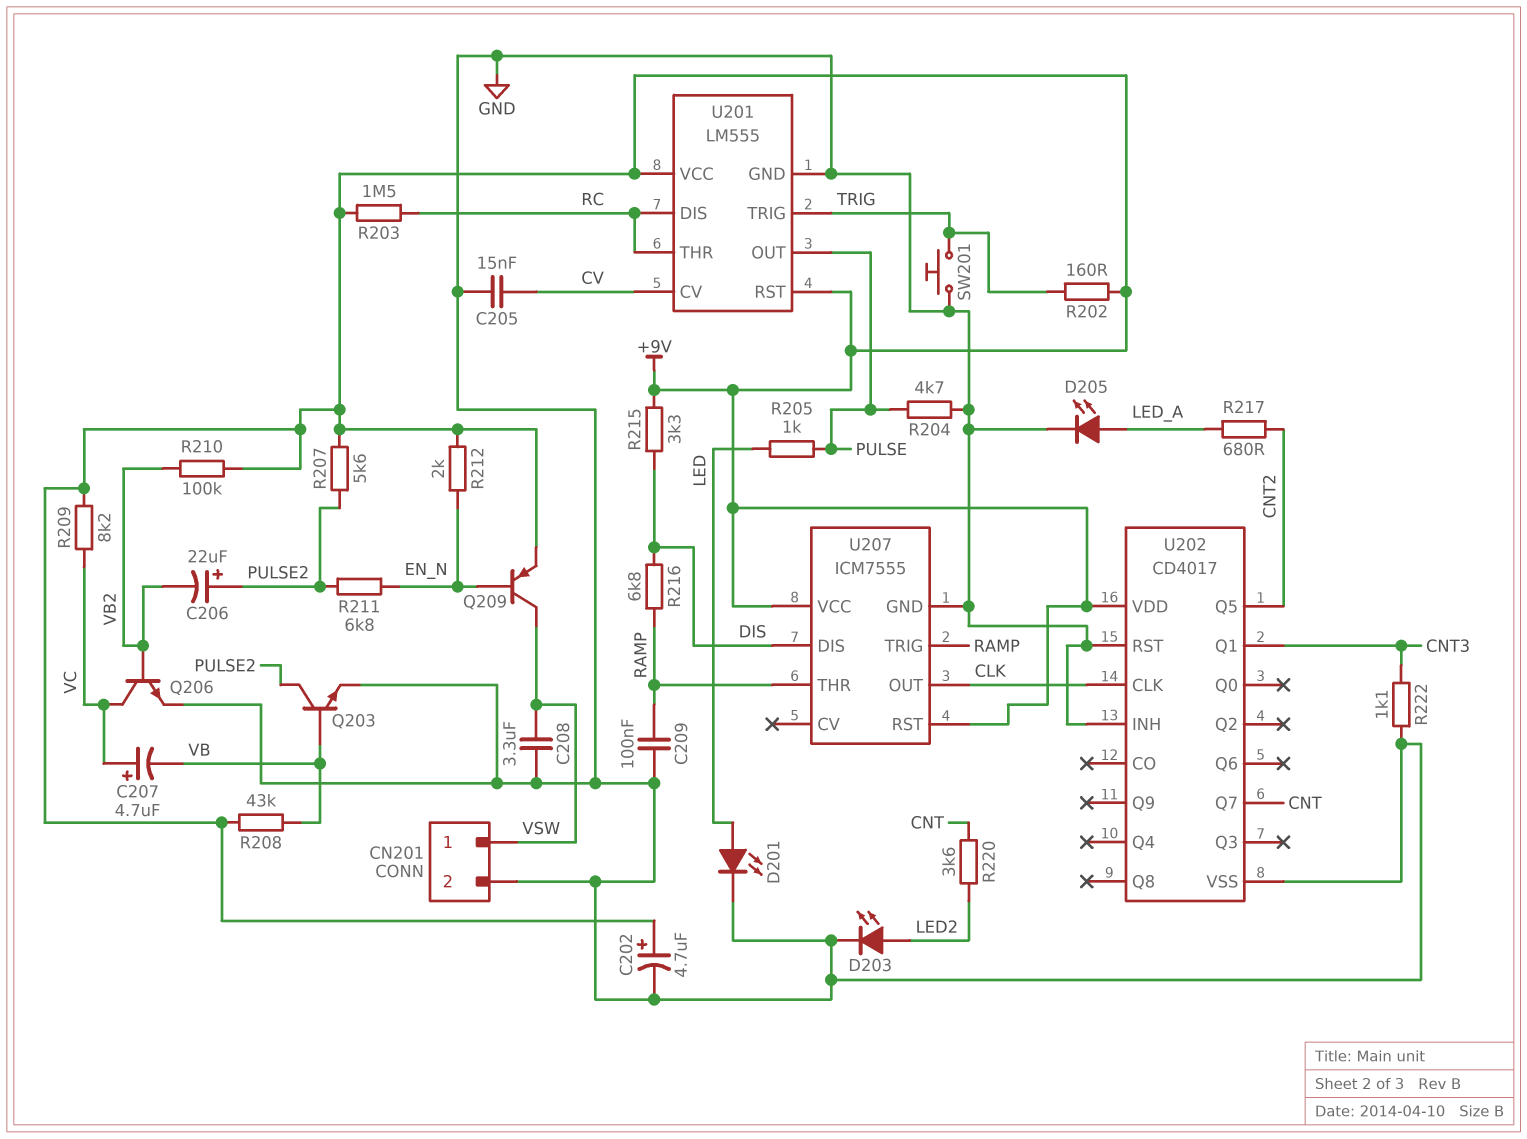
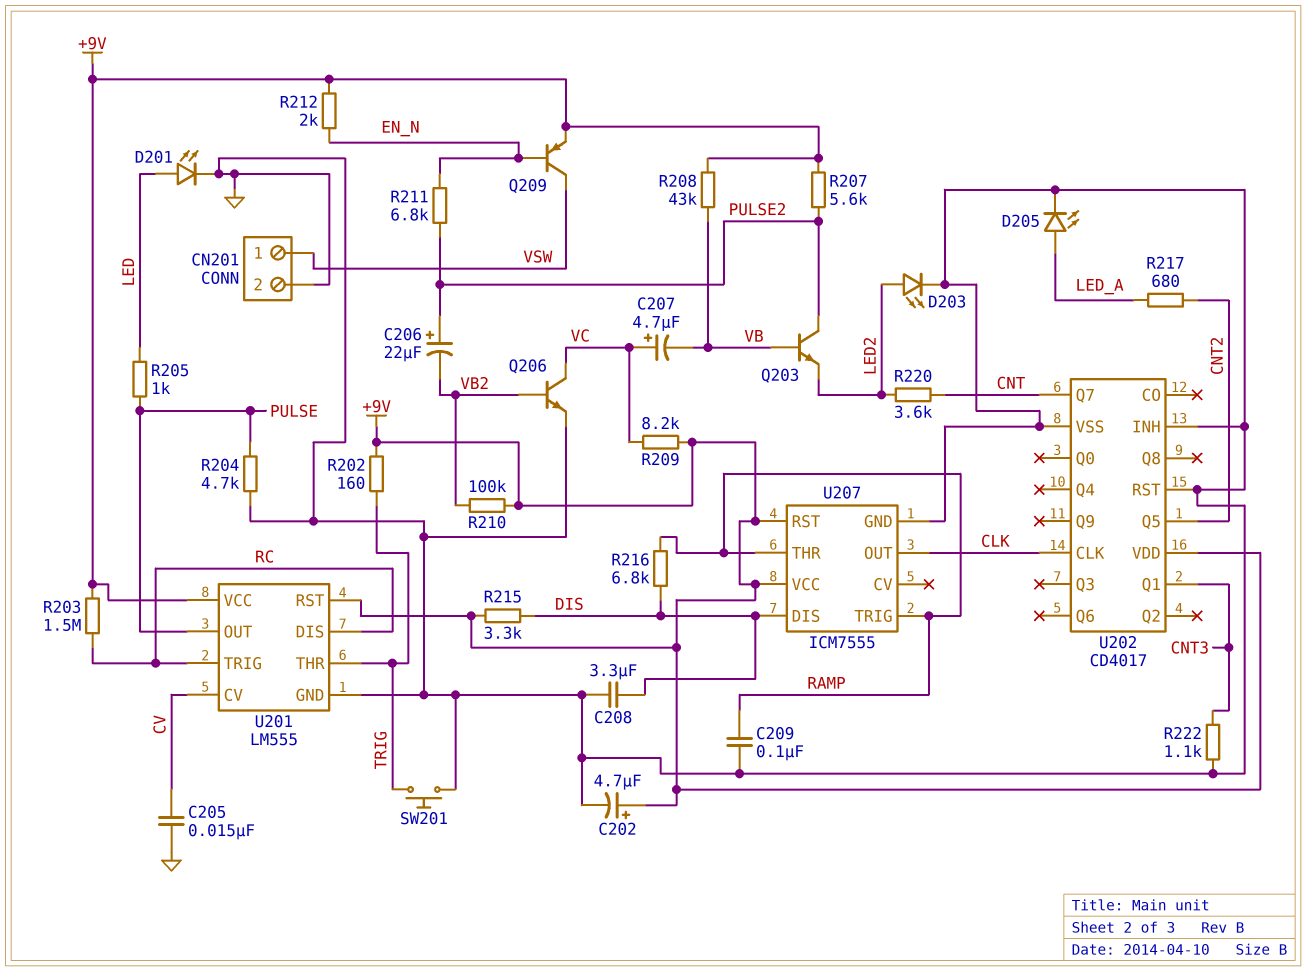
C208: 3.3uF (GND, VSW) -> 3.3uF (DIS, GND)
Q203: NPN (B VB, C PULSE2, E GND) -> NPN (B VB, C PULSE2, E LED2)
U201 pin THR: RC -> TRIG
U201 pin TRIG: TRIG -> RC

